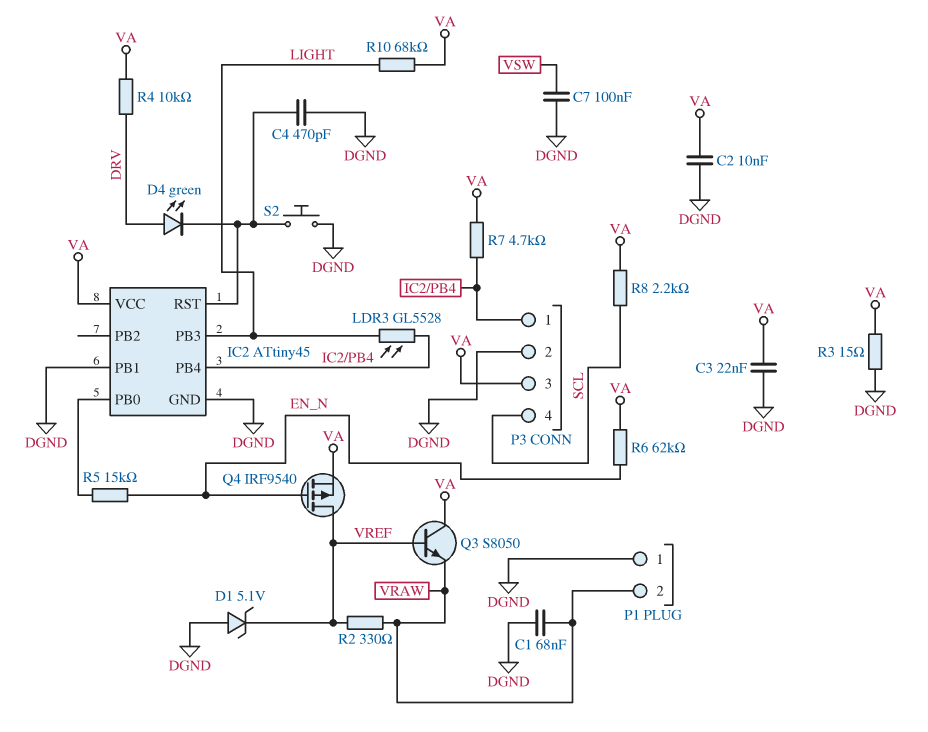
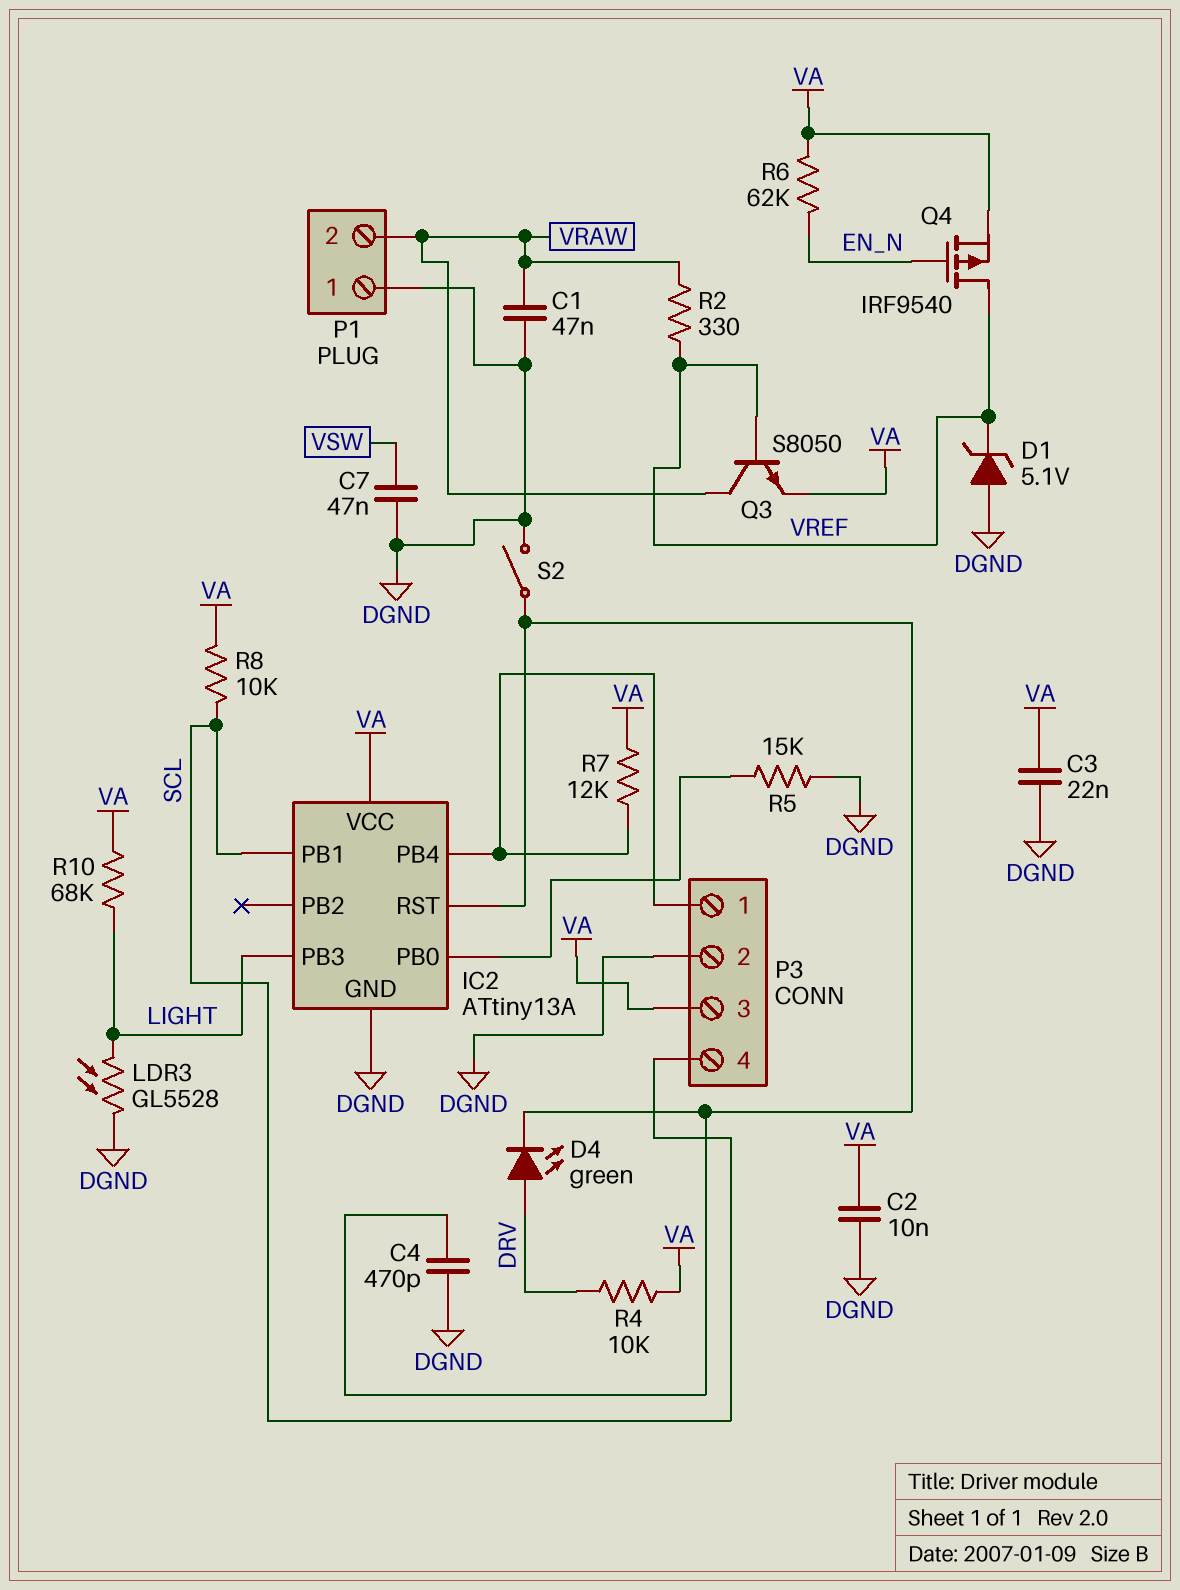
C1: 68nF (DGND, VRAW) -> 47nF (DGND, VRAW)
C7: 100nF (DGND, VSW) -> 47nF (DGND, VSW)
IC2: ATtiny45 -> ATtiny13A
IC2 pin PB1: DGND -> SCL
LDR3: GL5528 (IC2/PB4, LIGHT) -> GL5528 (DGND, LIGHT)
Q3: NPN S8050 (B VREF, C VA, E VRAW) -> NPN S8050 (B VREF, C VRAW, E VA)
R3: 15 (DGND, VA) -> none
R5: 15k (EN_N, IC2/PB0) -> 15k (DGND, IC2/PB0)
R7: 4.7k (IC2/PB4, VA) -> 12k (IC2/PB4, VA)
R8: 2.2k (SCL, VA) -> 10k (SCL, VA)
S2: button (DGND, IC2/RST) -> switch (DGND, IC2/RST)

